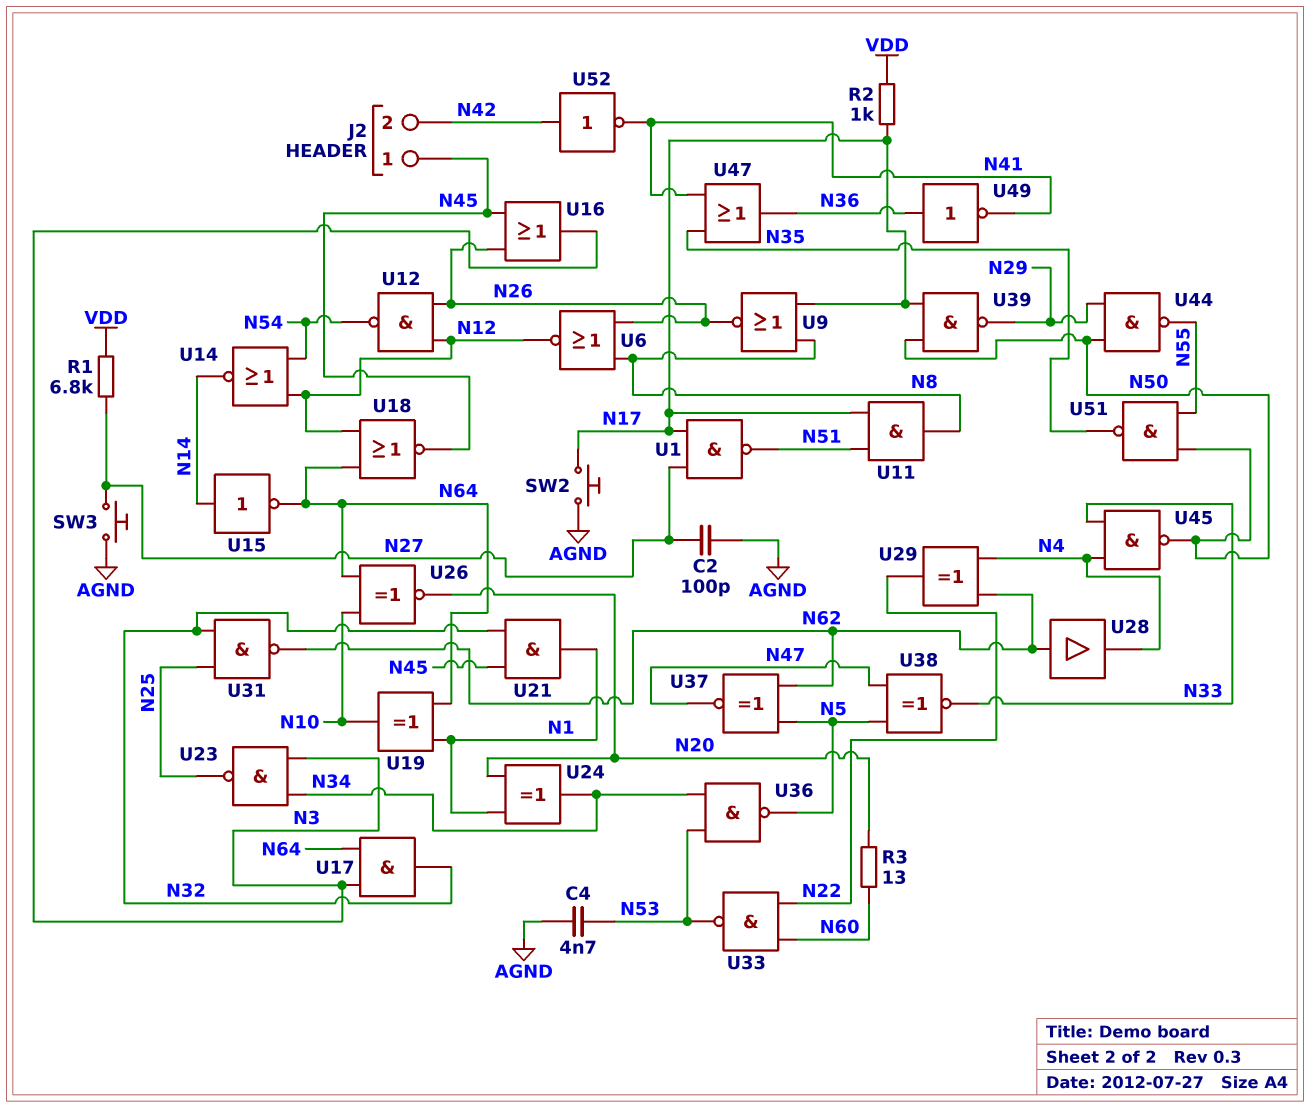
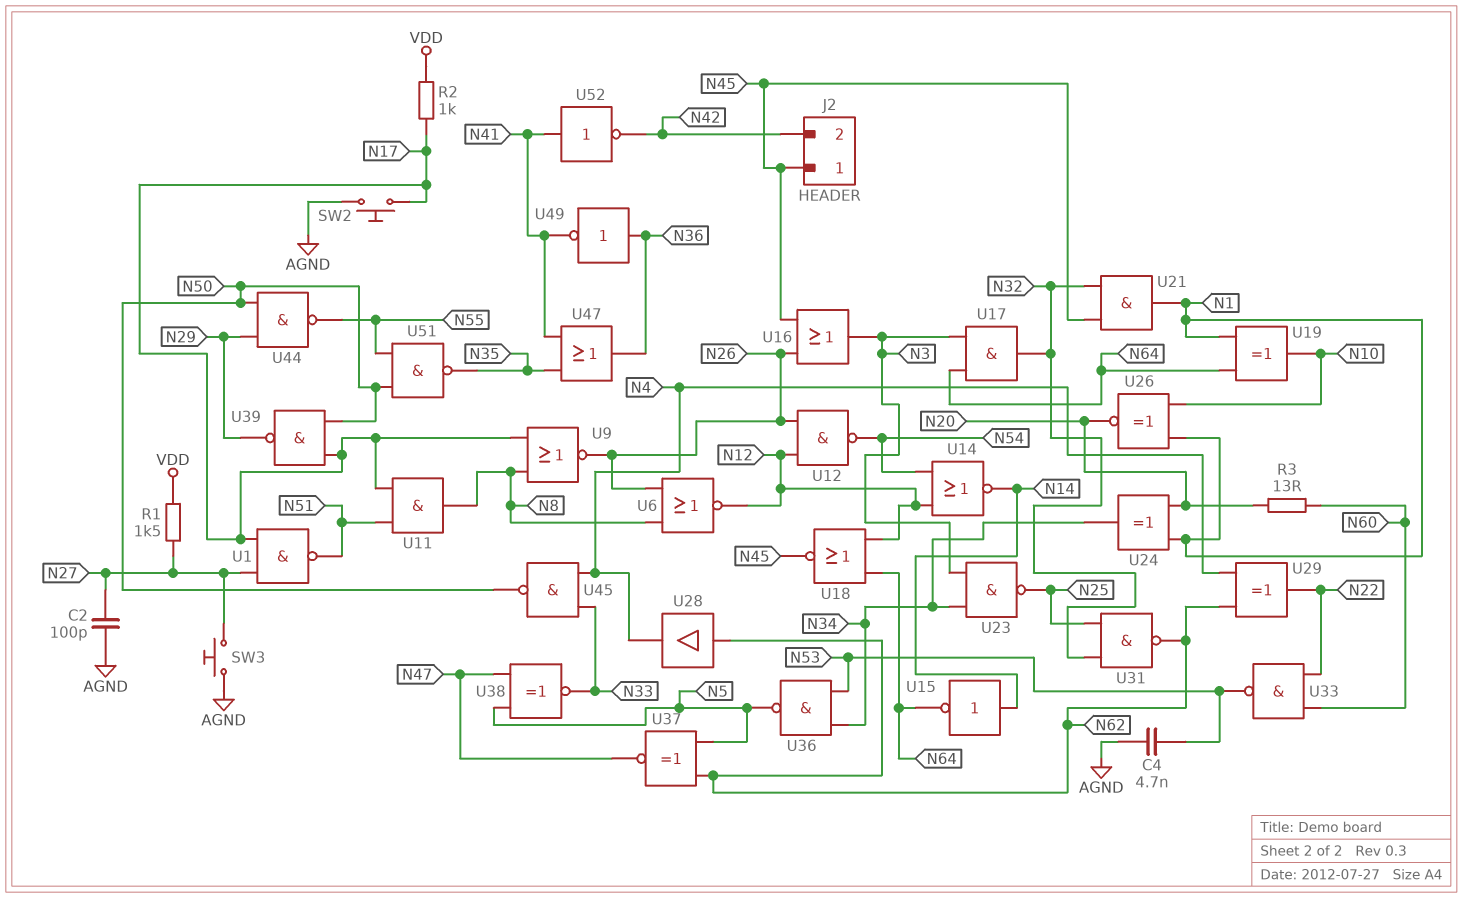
R1: 6.8k (N27, VDD) -> 1.5k (N27, VDD)
U26: XNOR (in N10, in N64, out N20) -> XNOR (in N1, in N10, out N20)
U52: NOT (in N42, out N41) -> NOT (in N41, out N42)

